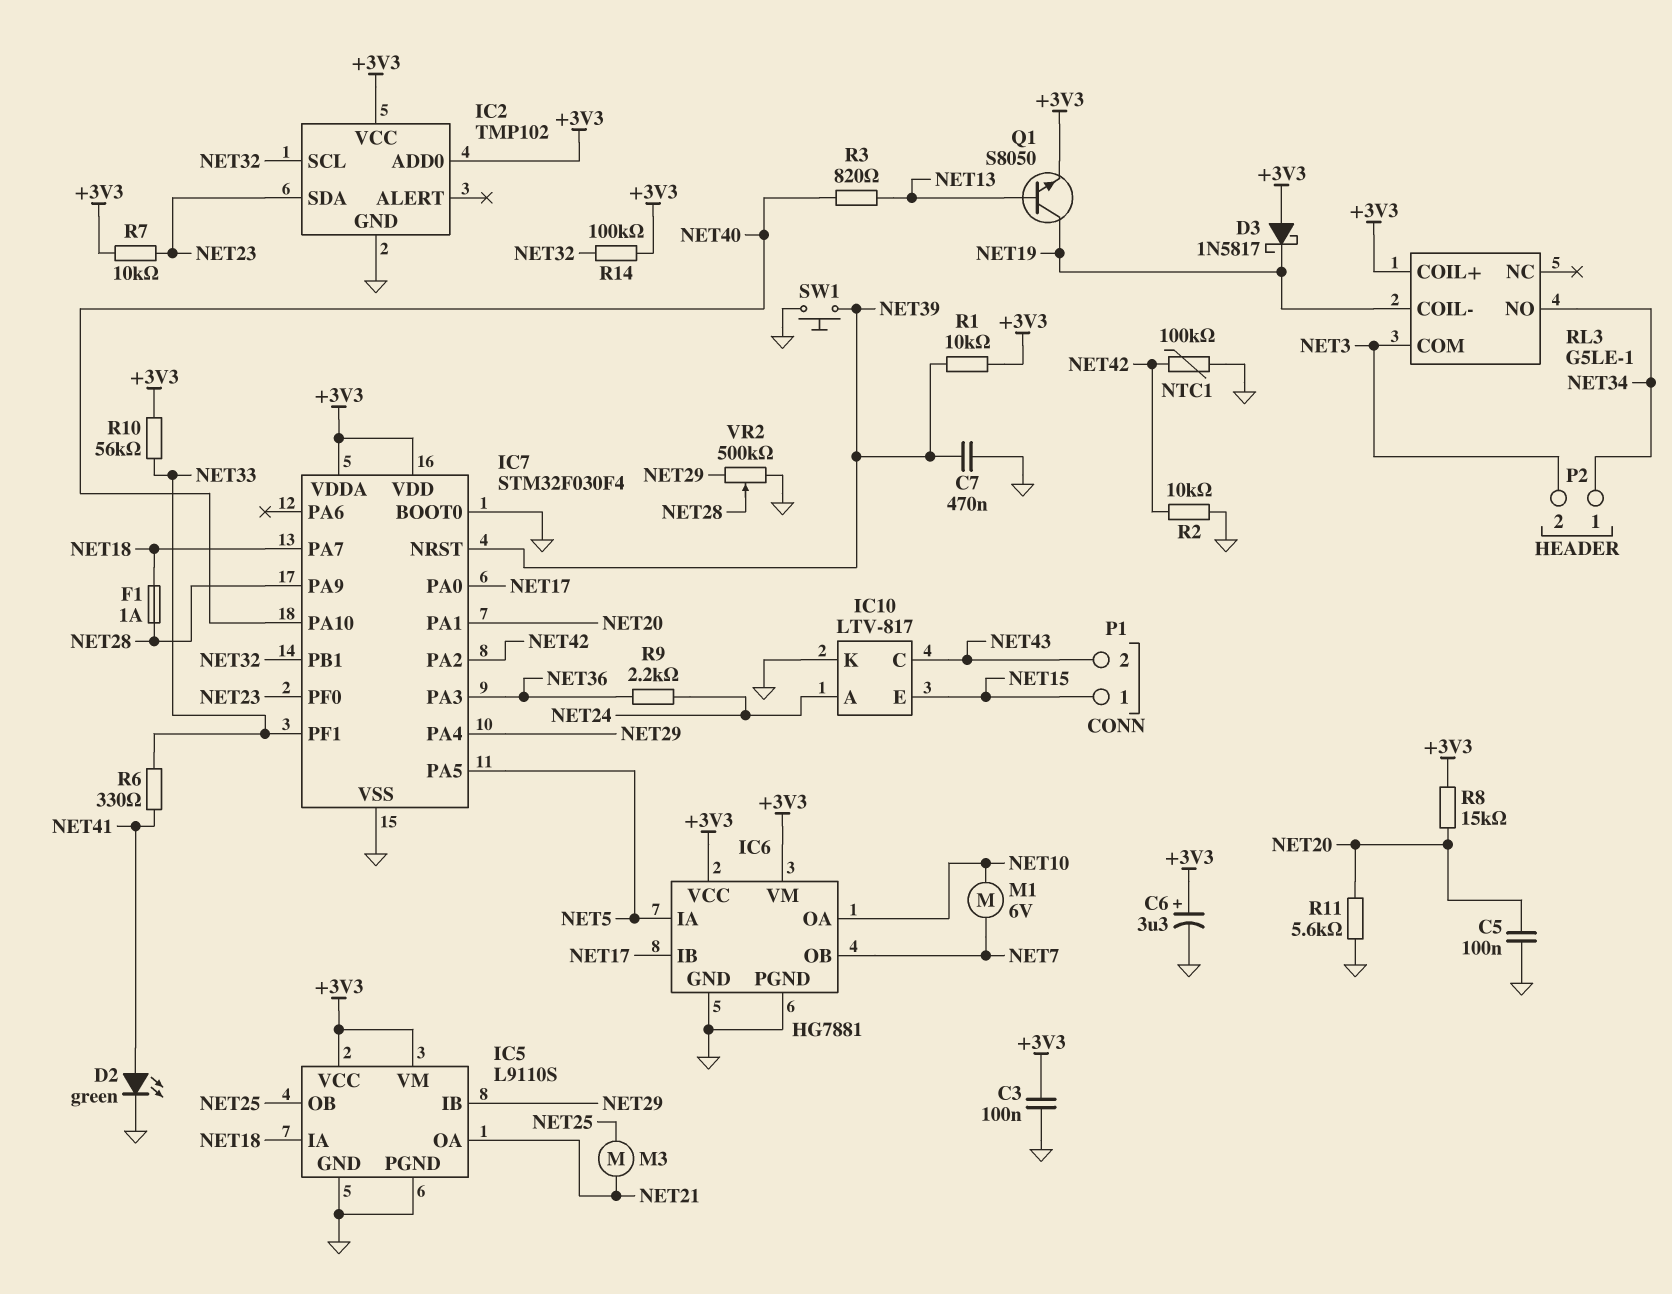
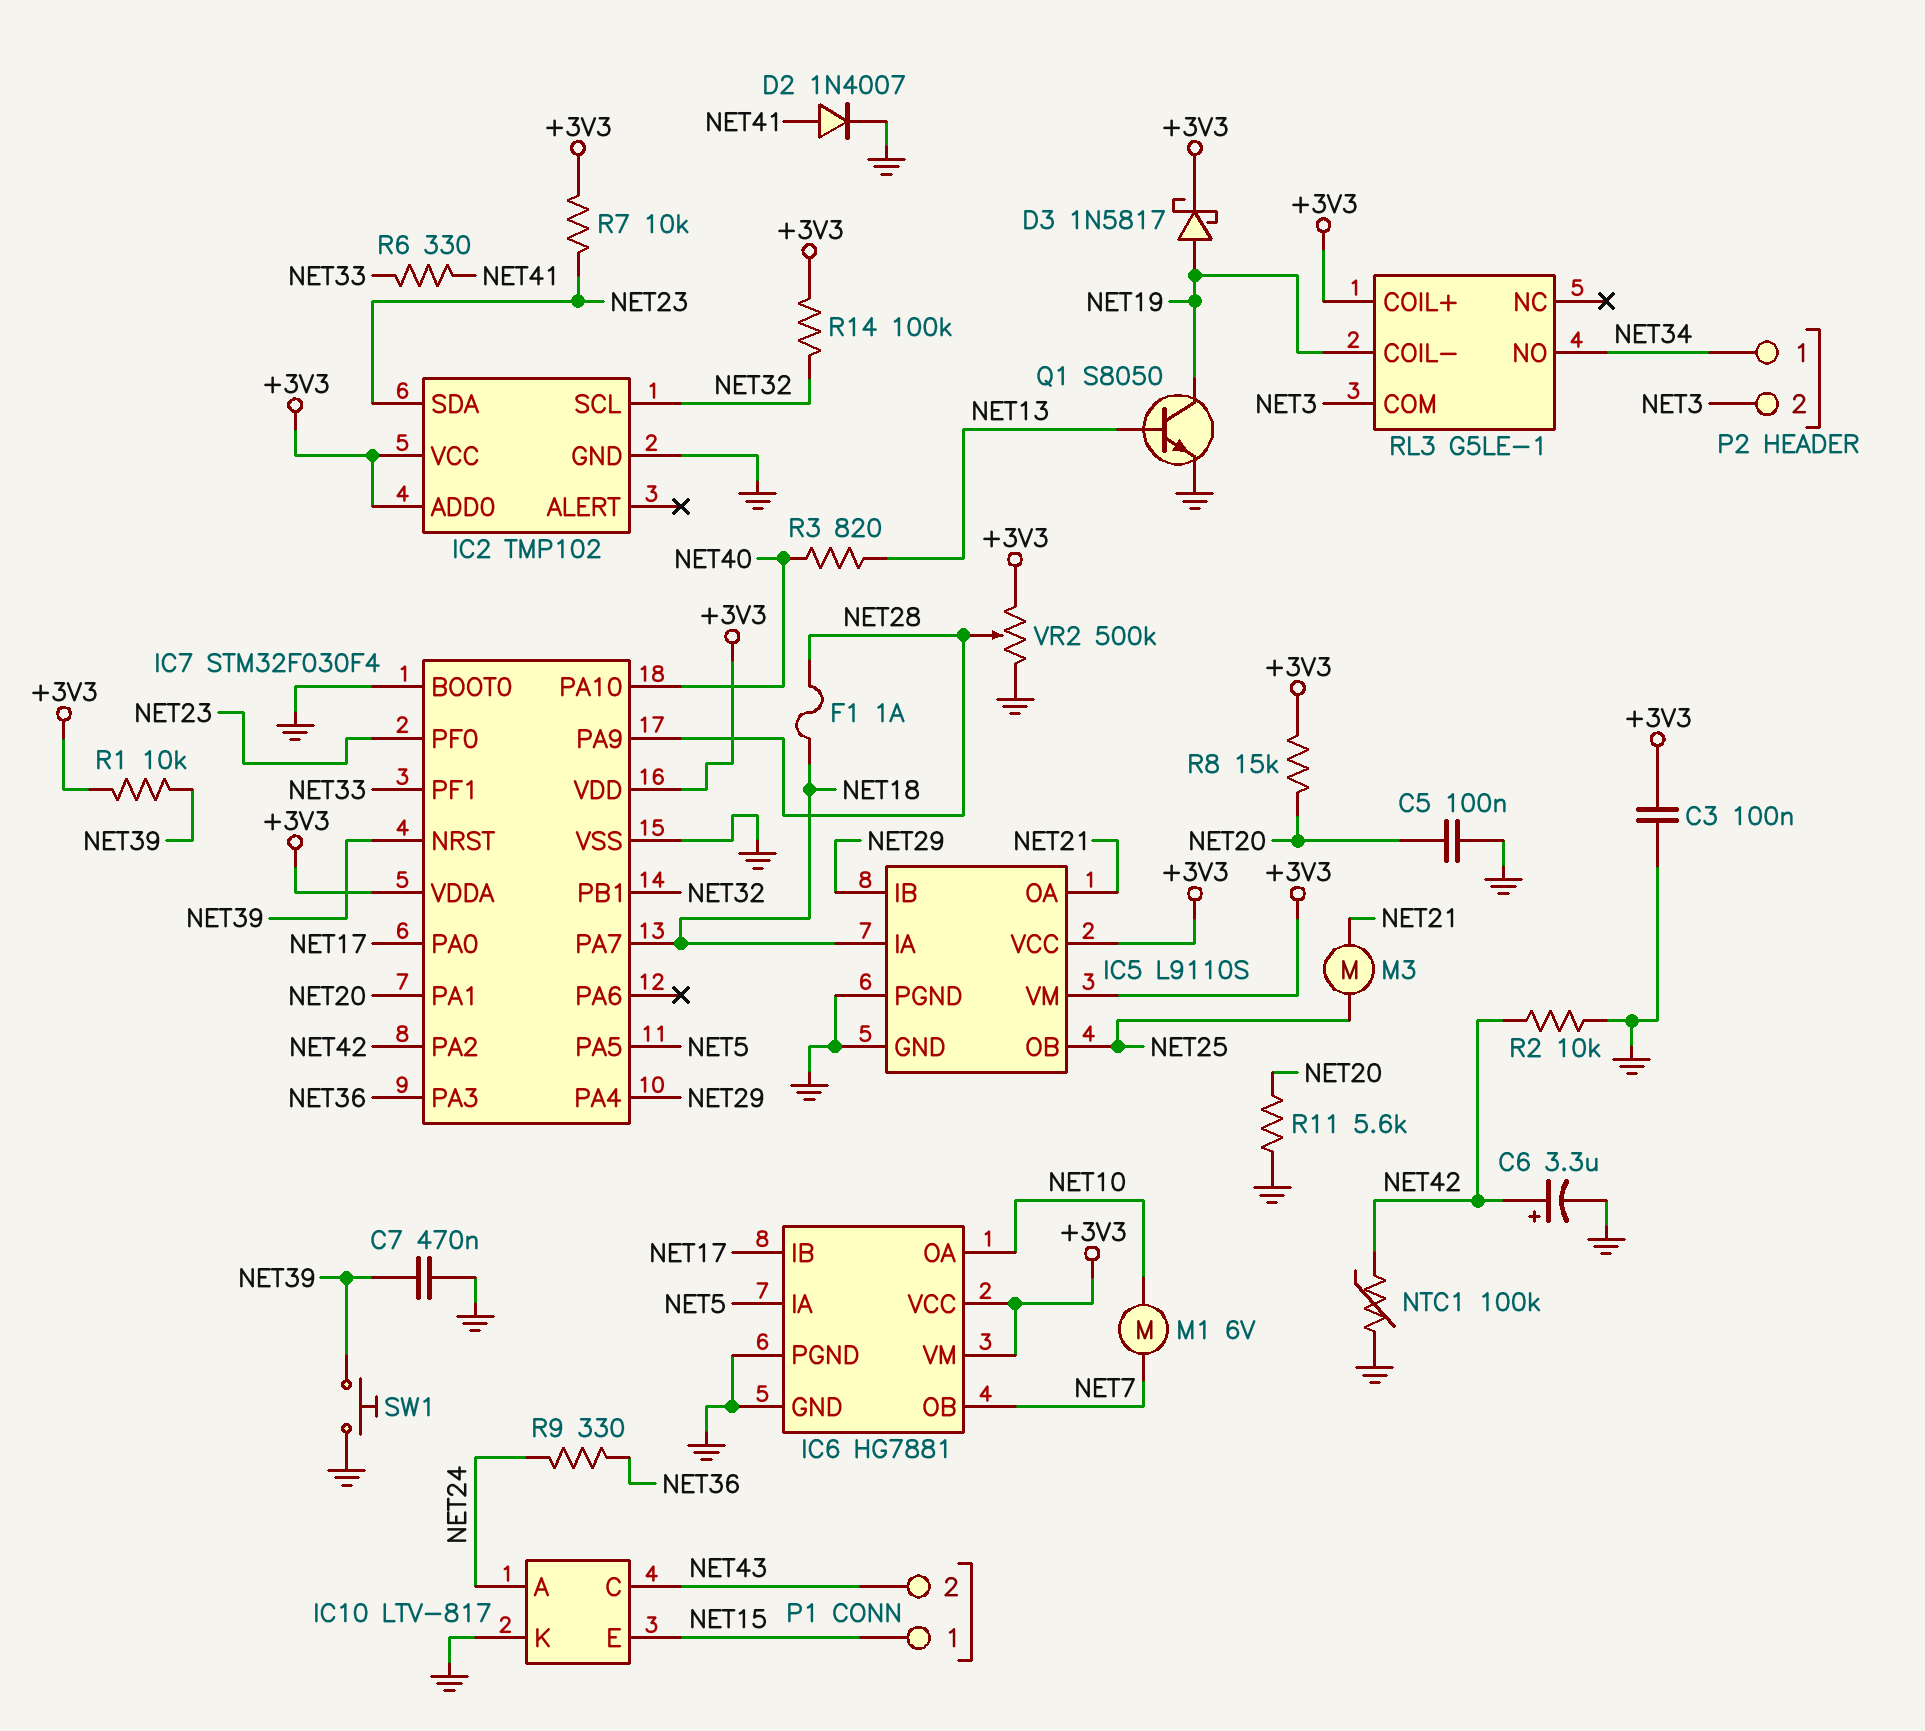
C6: 3.3uF (plus +3V3, minus GND) -> 3.3uF (plus NET42, minus GND)
D2: LED green (A NET41, K GND) -> diode 1N4007 (A NET41, K GND)
D3: schottky 1N5817 (A +3V3, K NET19) -> schottky 1N5817 (A NET19, K +3V3)
Q1: NPN S8050 (B NET13, C NET19, E +3V3) -> NPN S8050 (B NET13, C NET19, E GND)
R9: 2.2k (NET24, NET36) -> 330 (NET24, NET36)
R10: 56k (+3V3, NET33) -> none
VR2: 500k (GND, NET29, wiper NET28) -> 500k (+3V3, GND, wiper NET28)

